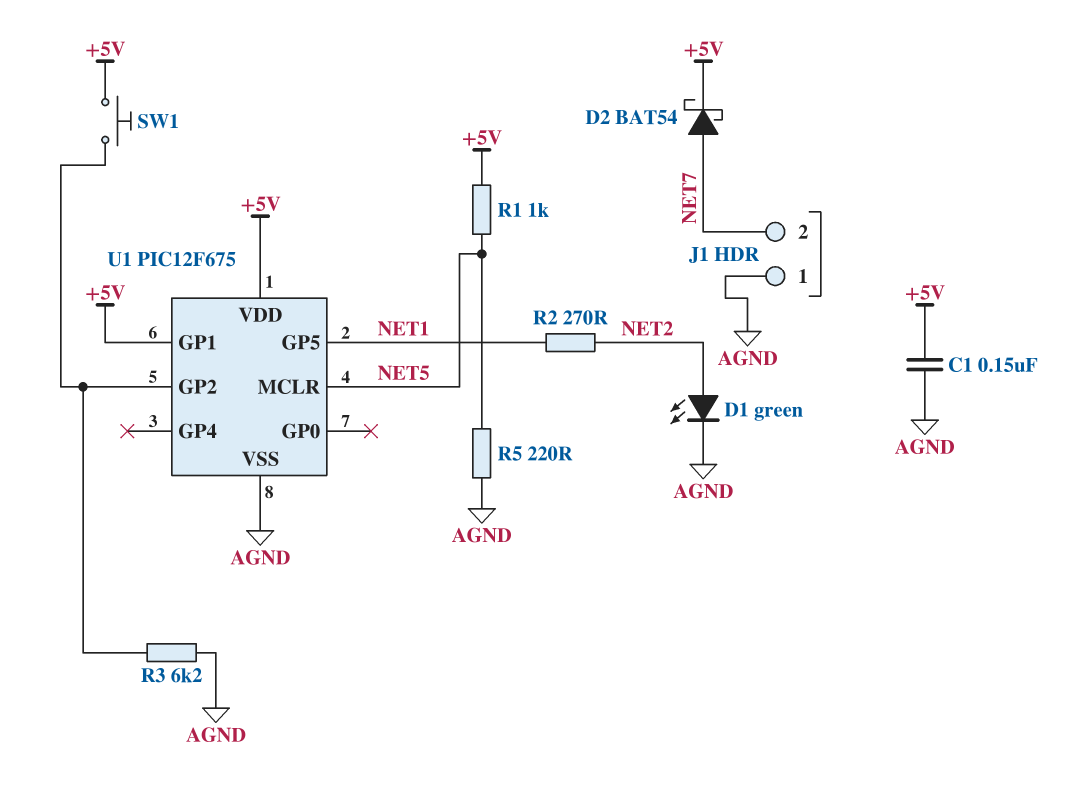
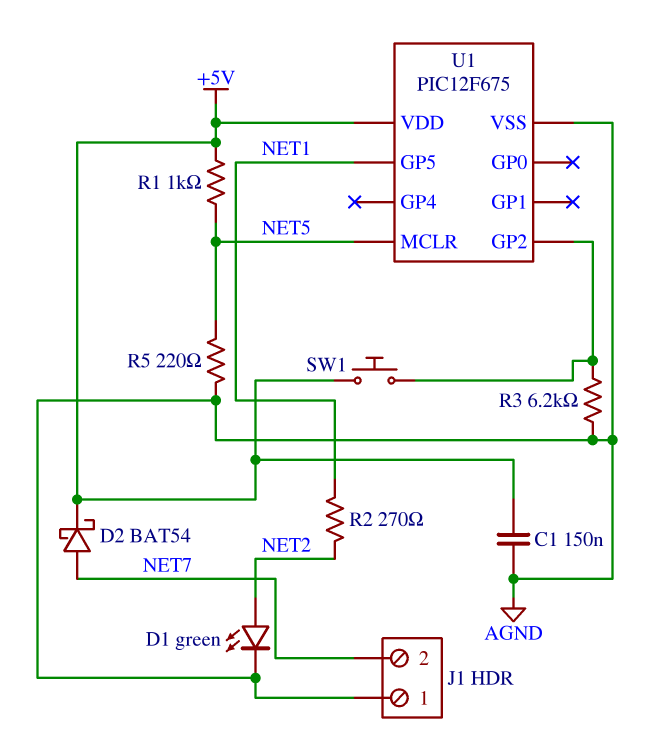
U1 pin GP1: +5V -> none

